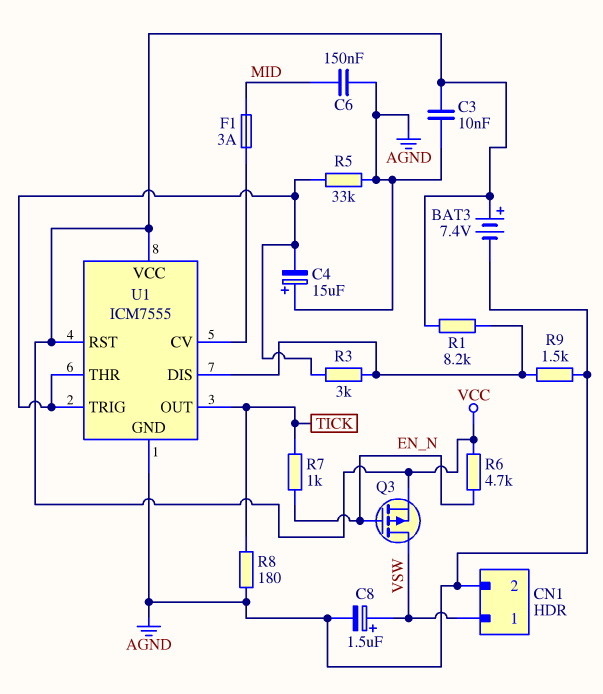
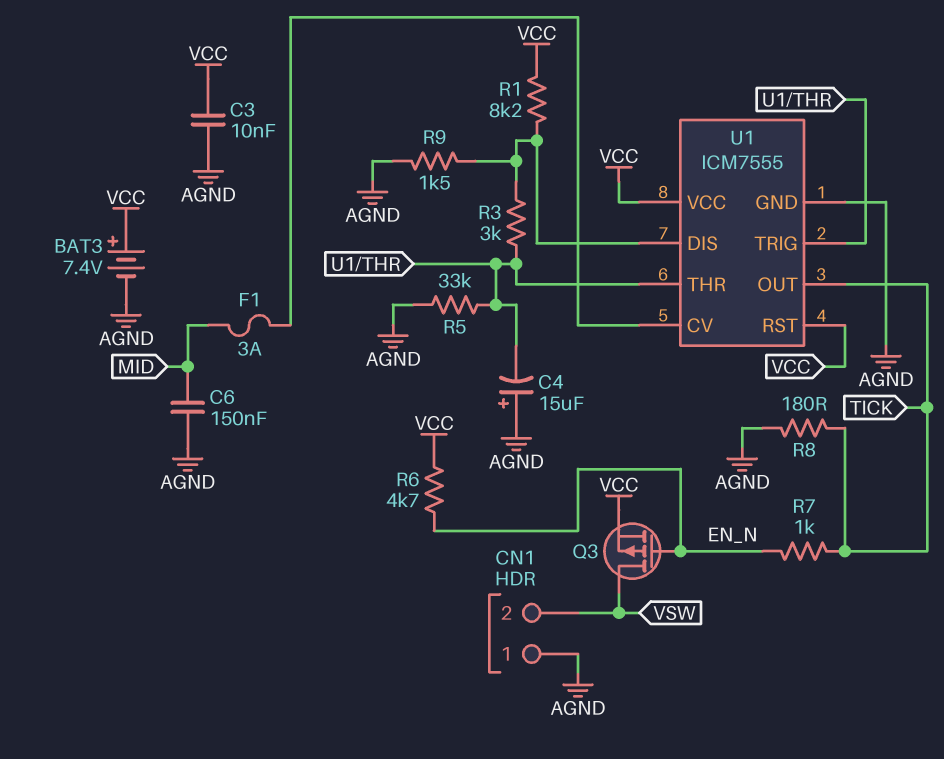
C8: 1.5uF (plus VSW, minus AGND) -> none
CN1 pin 1: VSW -> AGND
CN1 pin 2: AGND -> VSW

